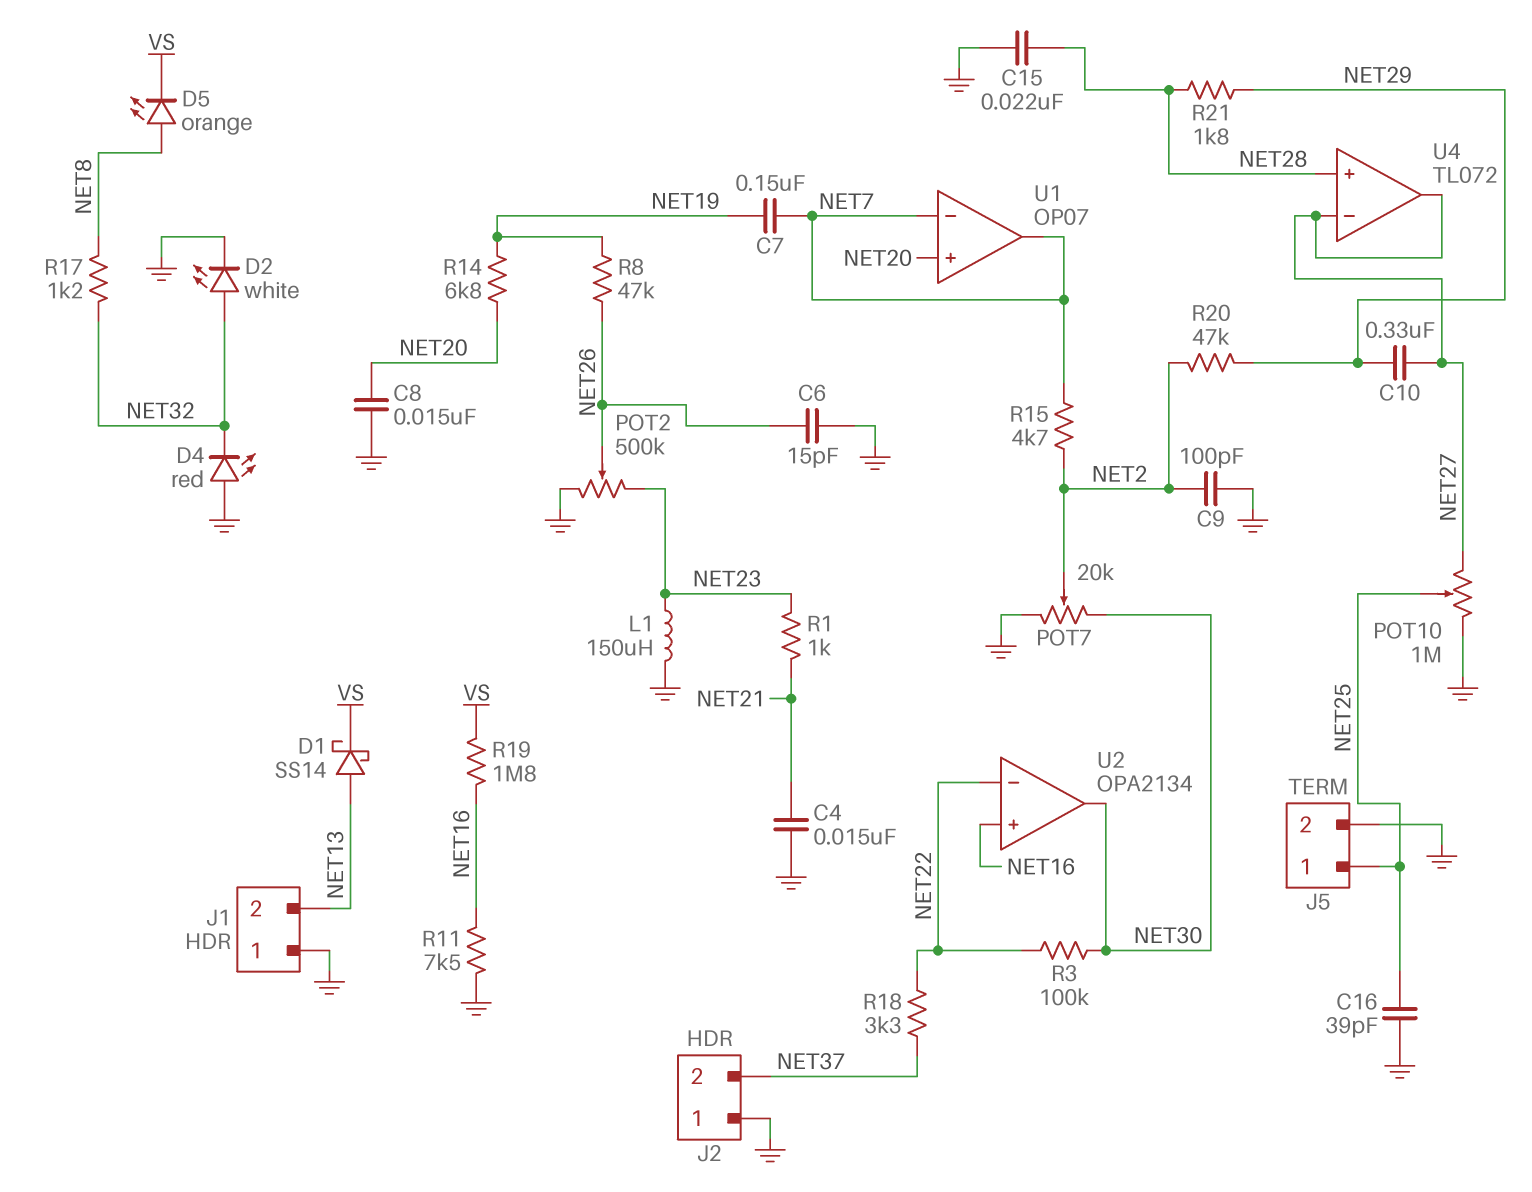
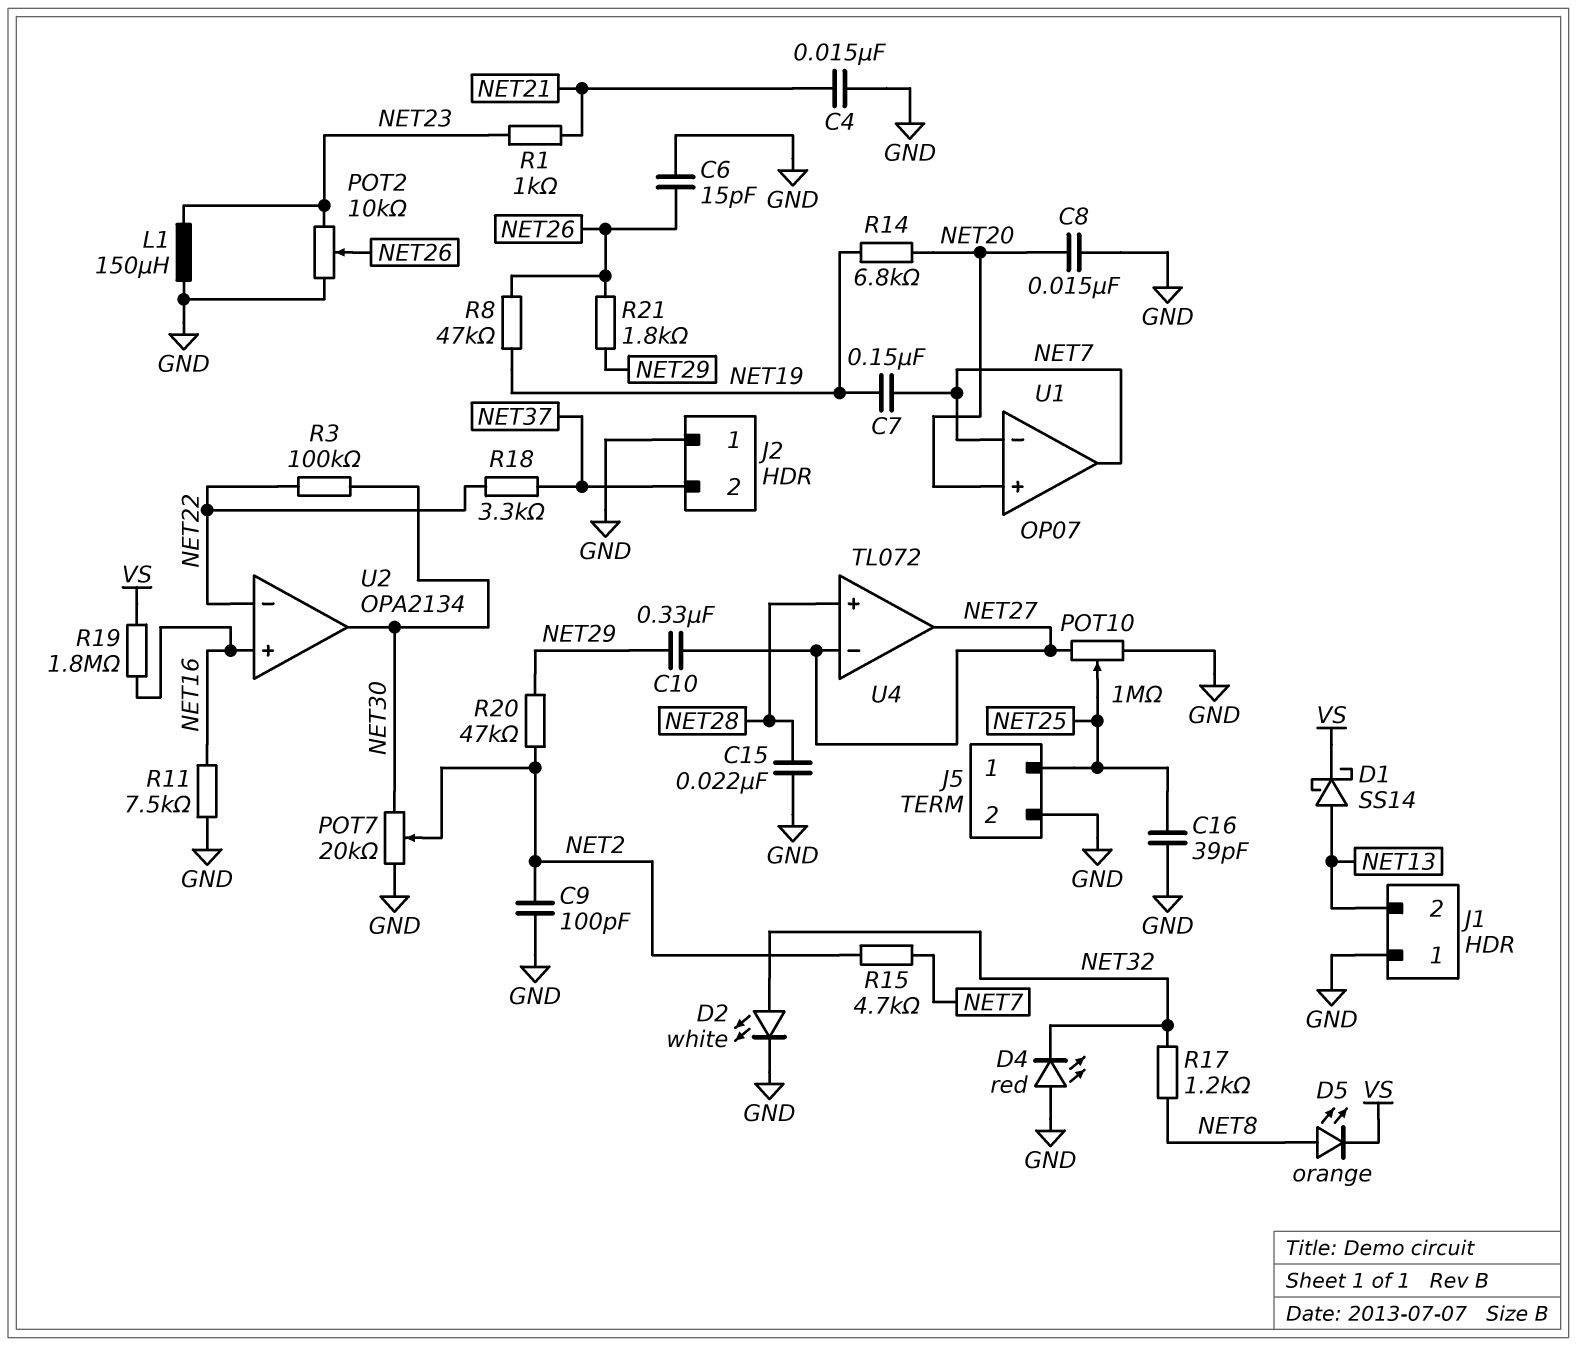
POT2: 500k (GND, NET23, wiper NET26) -> 10k (GND, NET23, wiper NET26)
R21: 1.8k (NET28, NET29) -> 1.8k (NET26, NET29)

